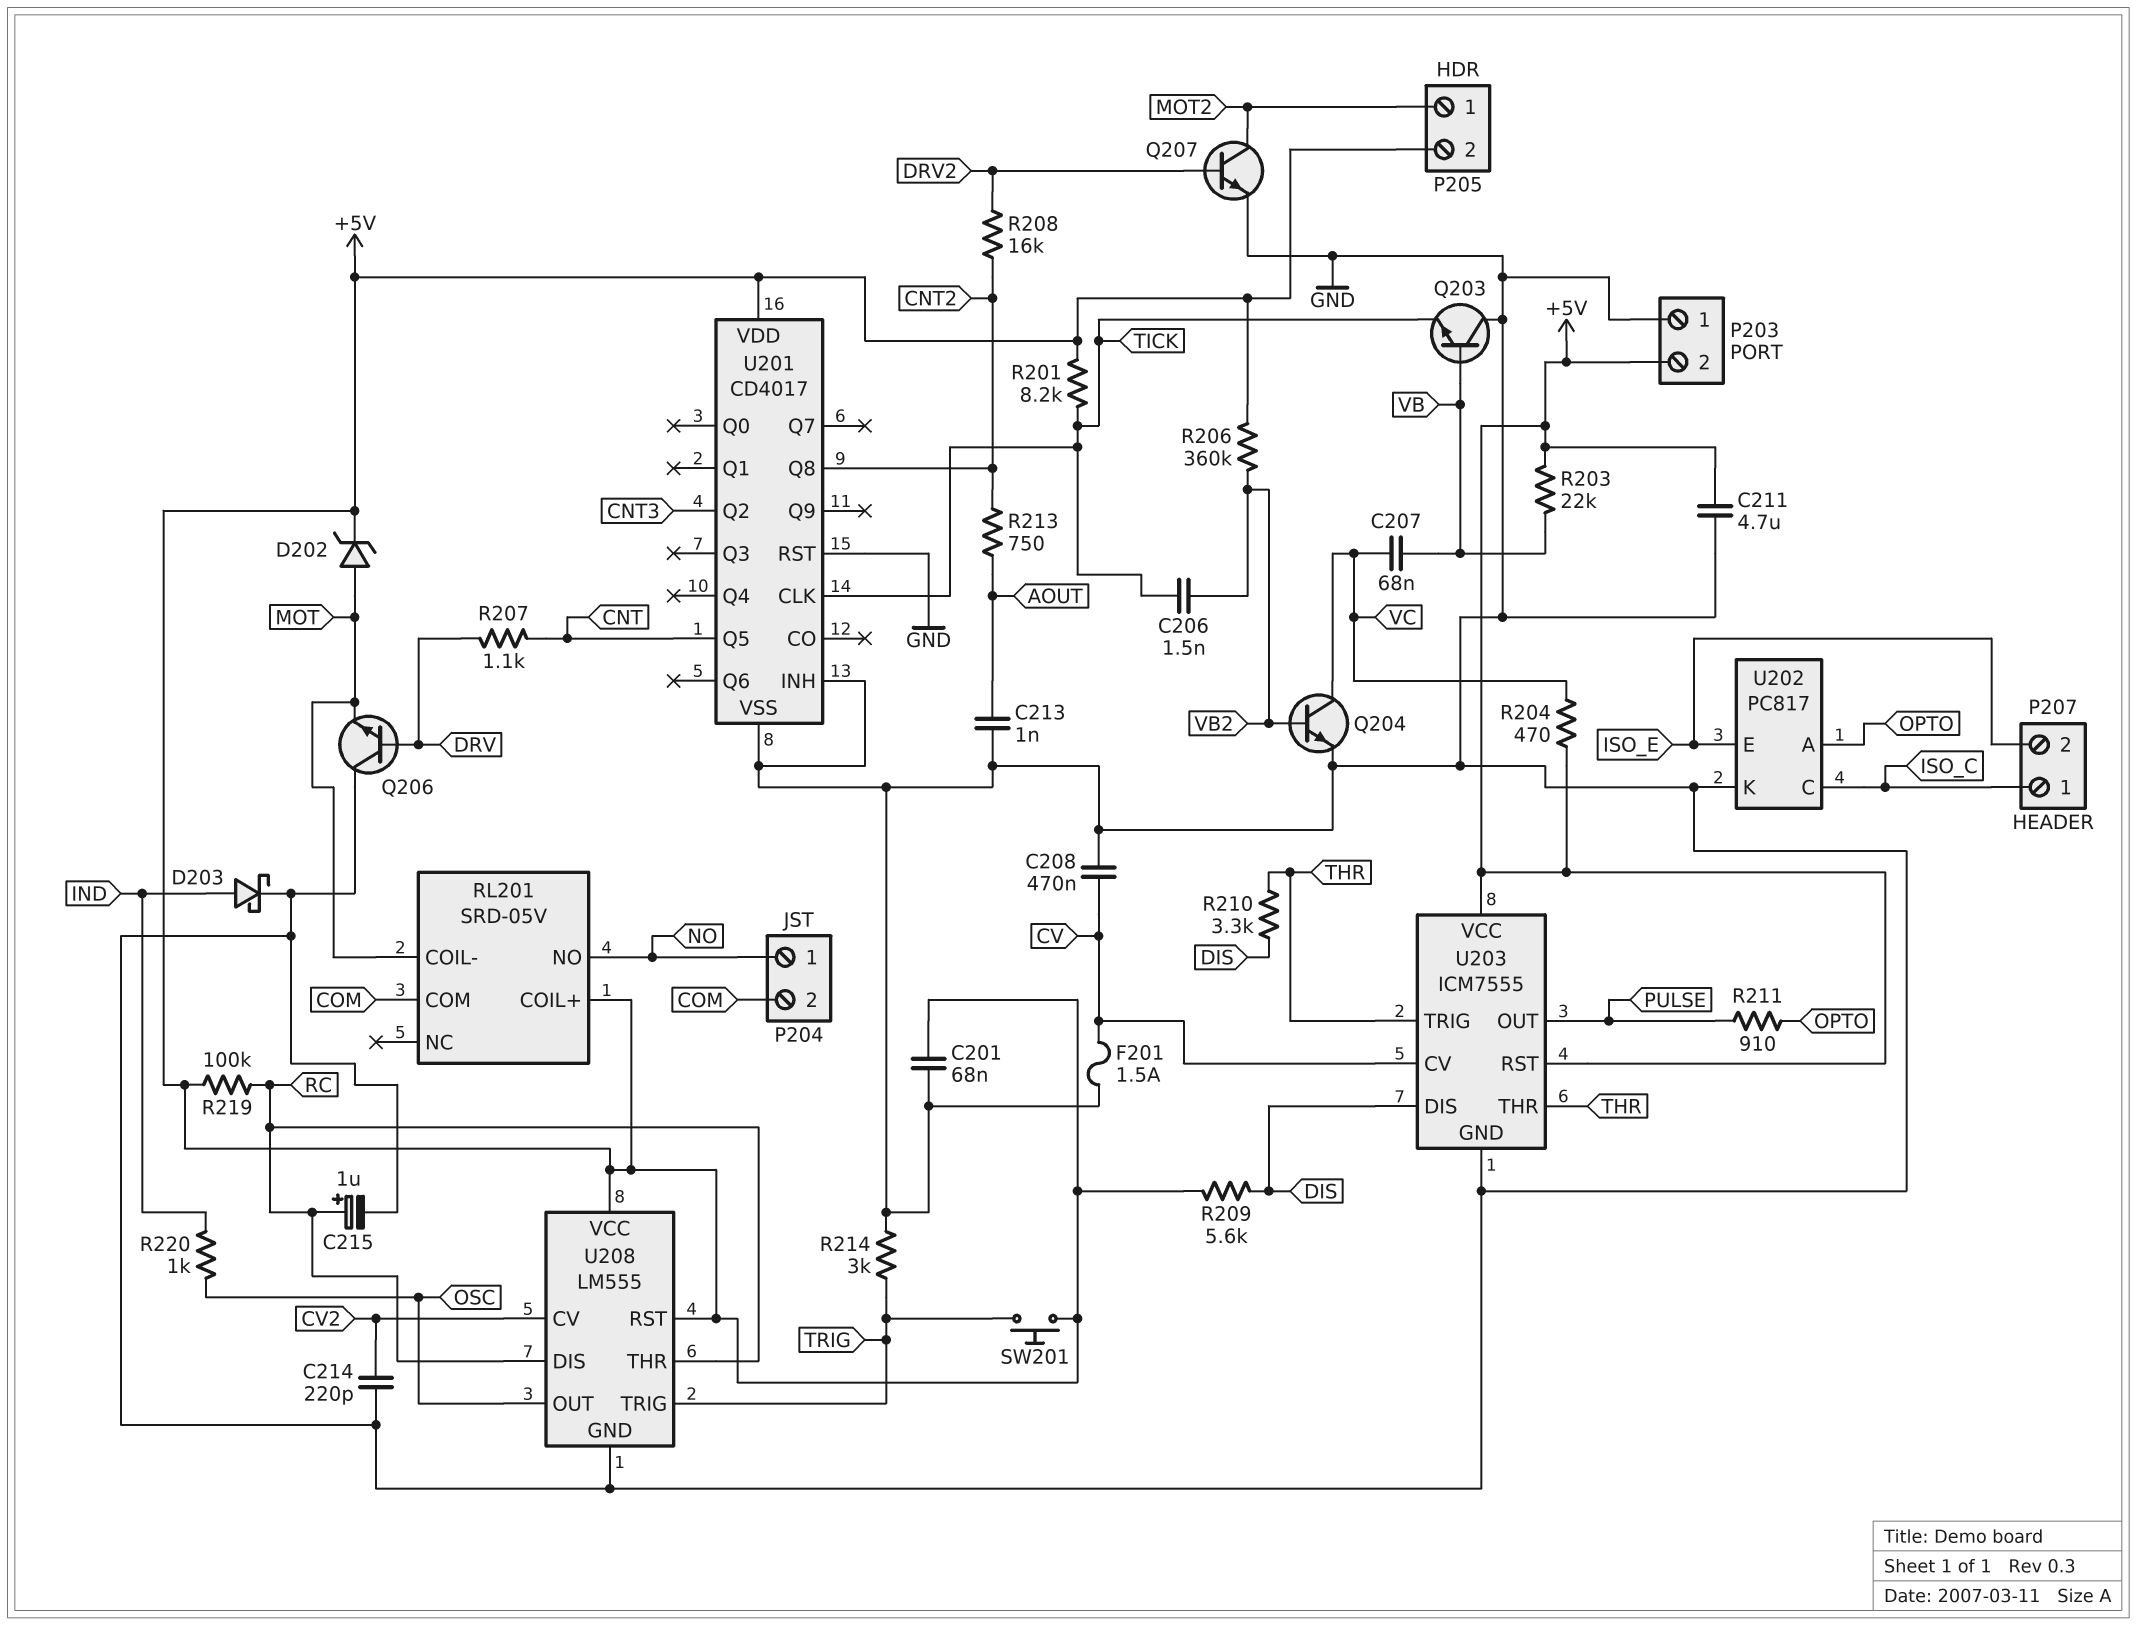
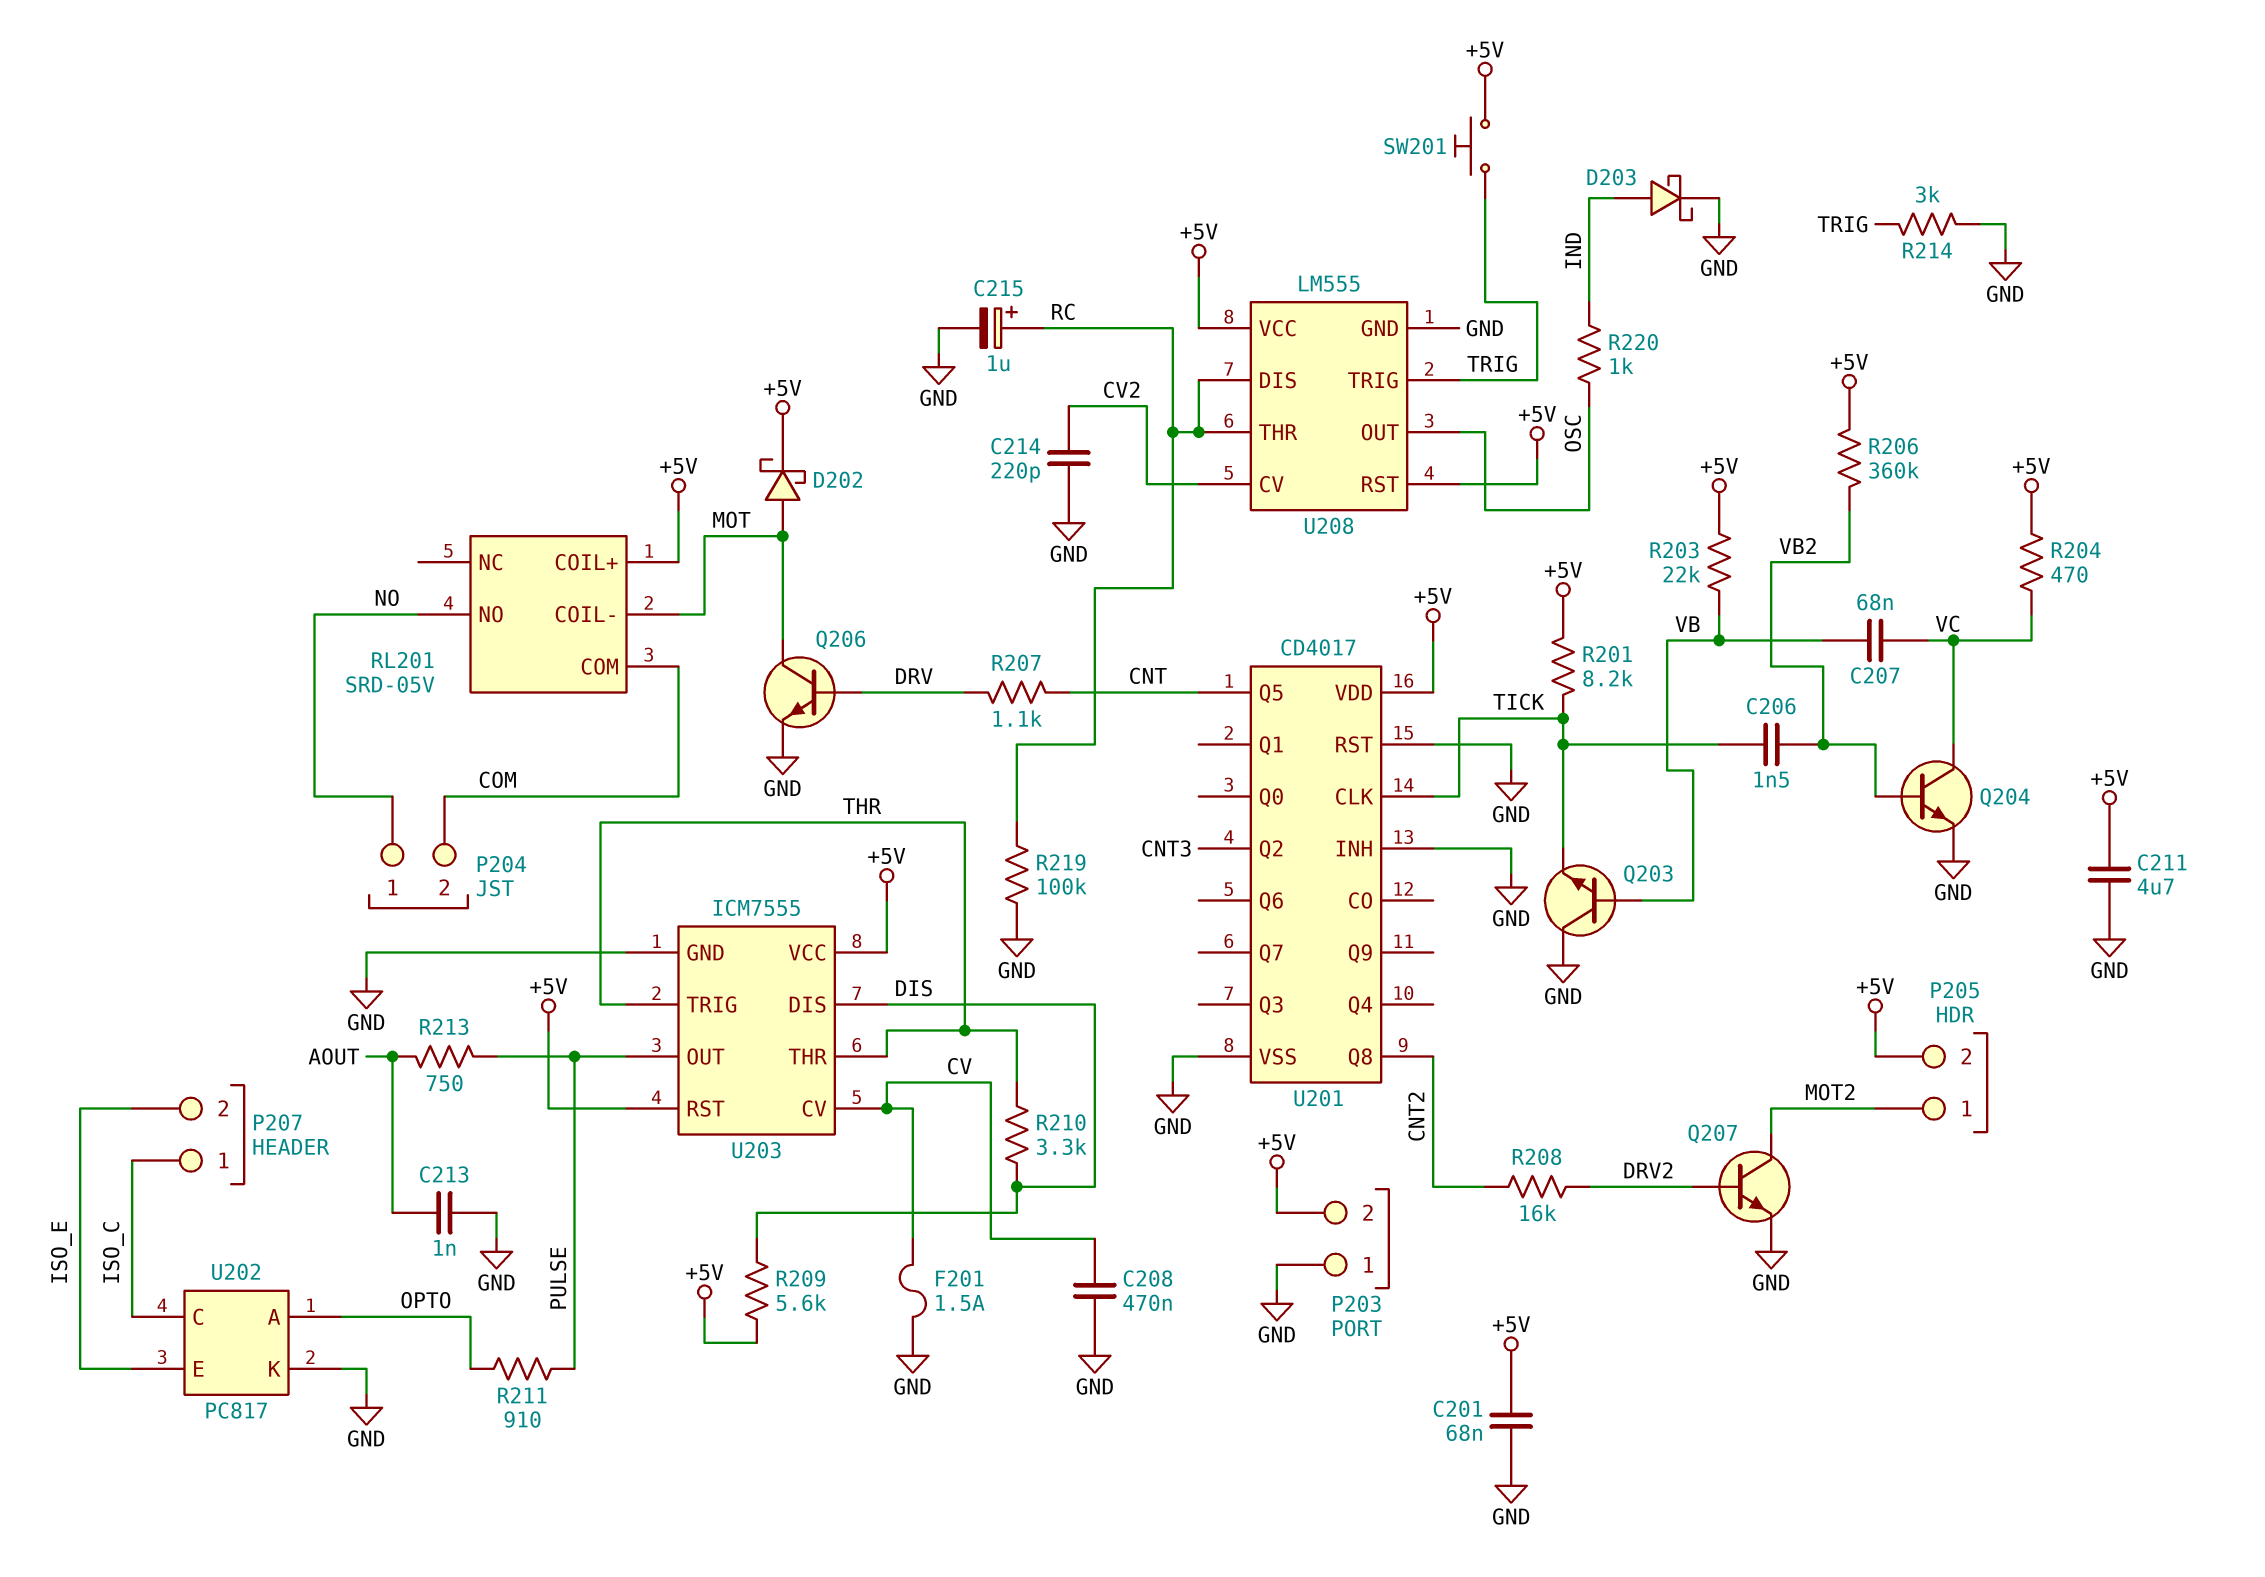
D202: zener (A MOT, K +5V) -> schottky (A MOT, K +5V)
Q206: NPN (B DRV, C GND, E MOT) -> NPN (B DRV, C MOT, E GND)
R213: 750 (AOUT, CNT2) -> 750 (AOUT, PULSE)
R219: 100k (+5V, RC) -> 100k (GND, RC)

